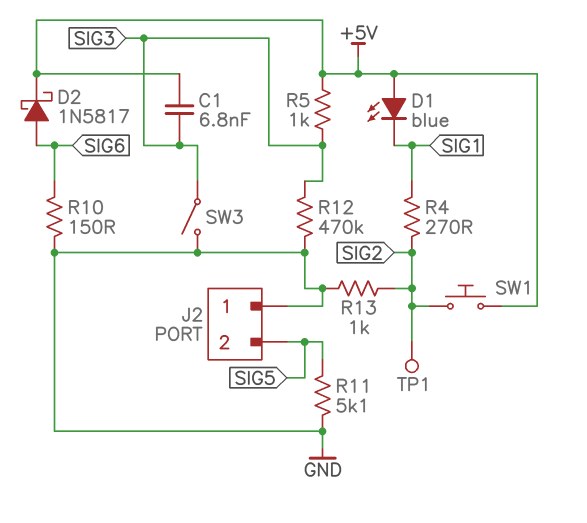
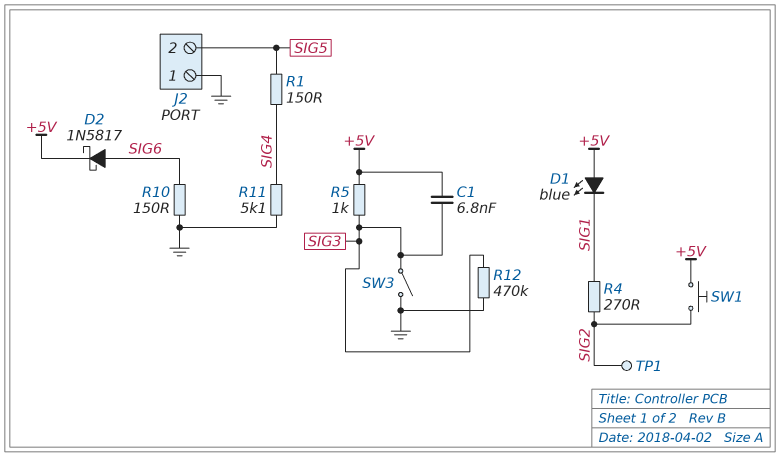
R1: none -> 150 (SIG4, SIG5)
R11: 5.1k (GND, SIG5) -> 5.1k (GND, SIG4)
R13: 1k (GND, SIG2) -> none

